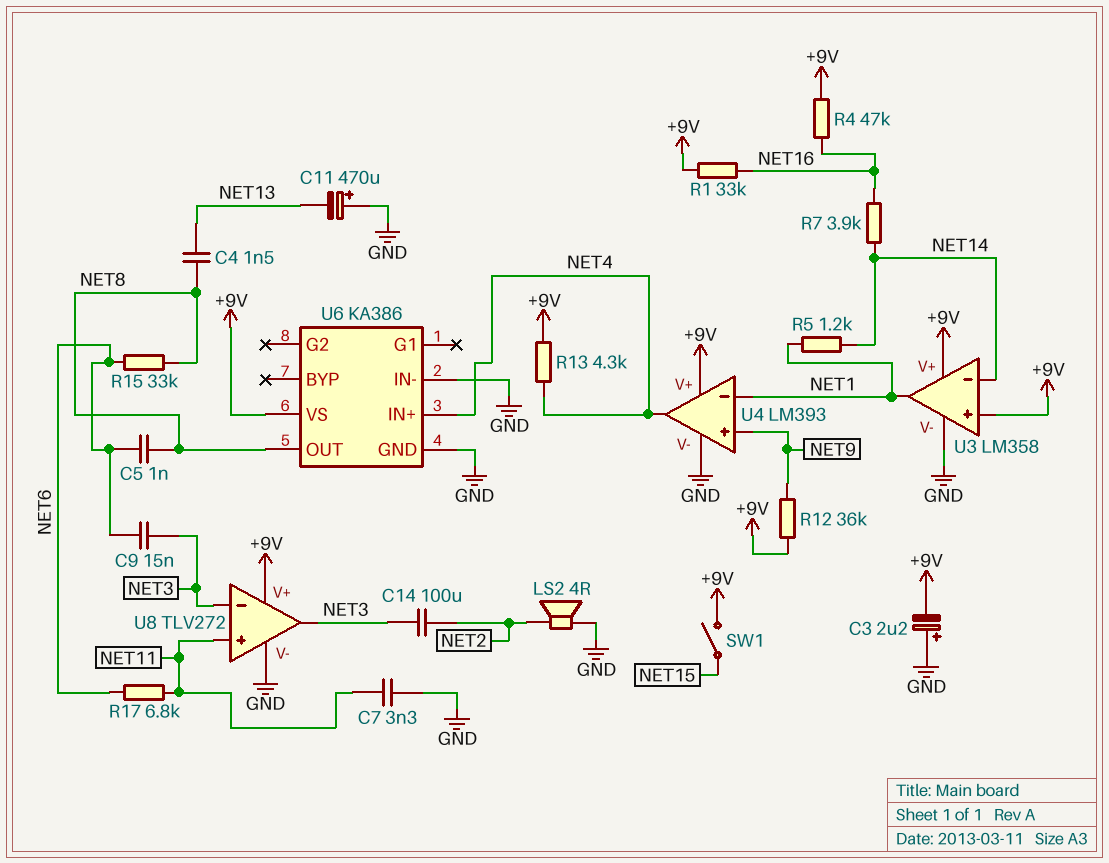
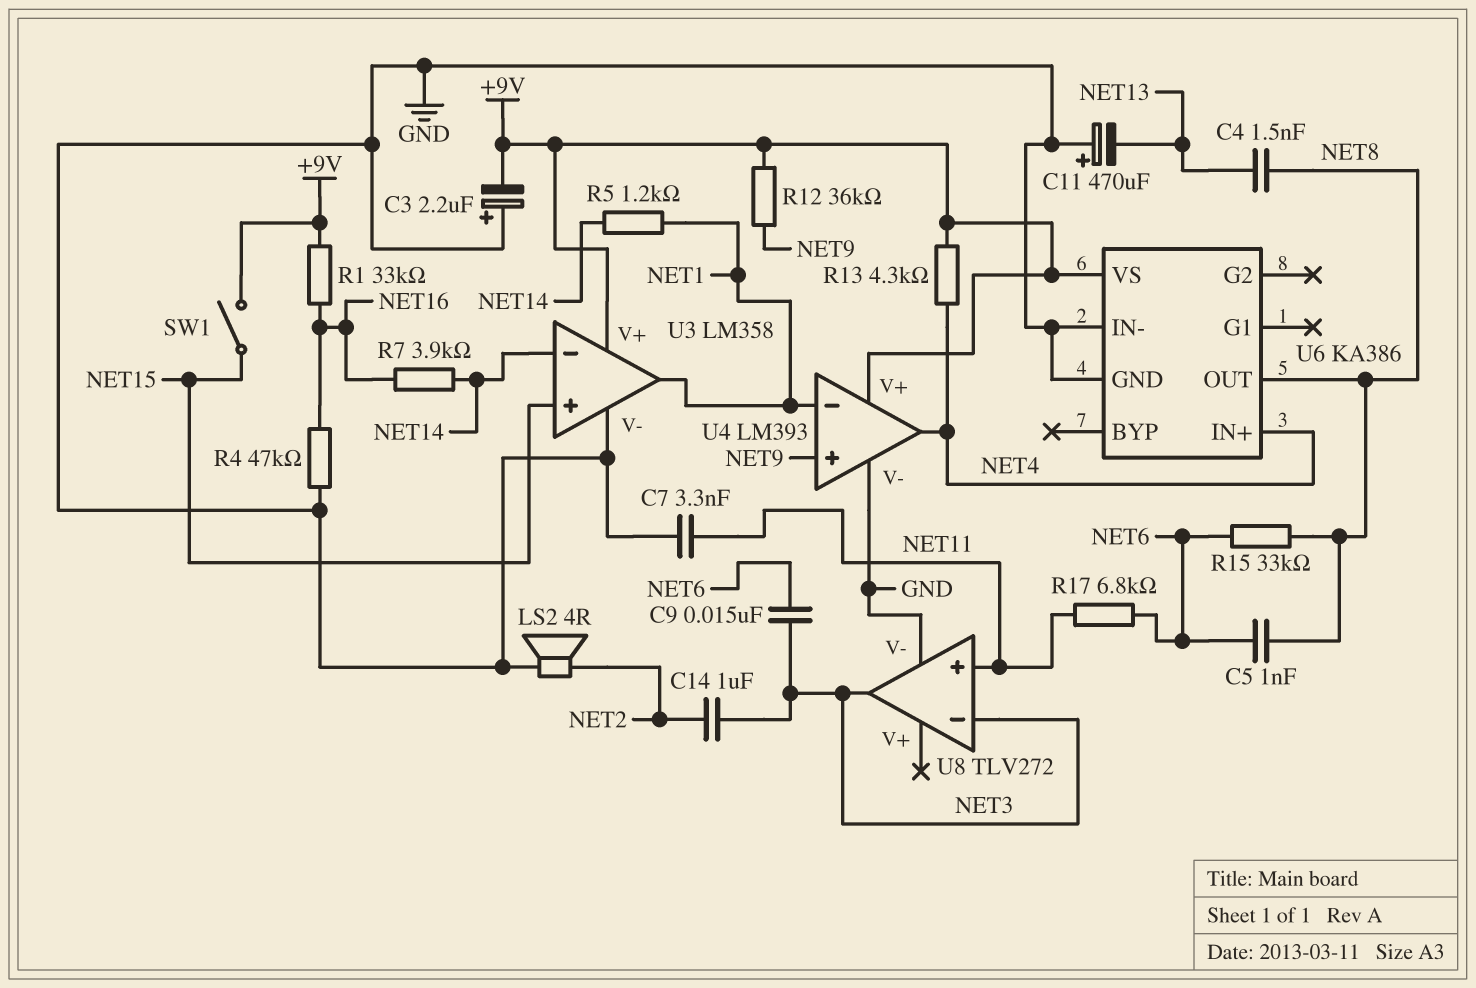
C14: 100uF (NET2, NET3) -> 1uF (NET2, NET3)
R4: 47k (+9V, NET16) -> 47k (GND, NET16)
U3 pin in+: +9V -> NET15
U8 pin V+: +9V -> none

